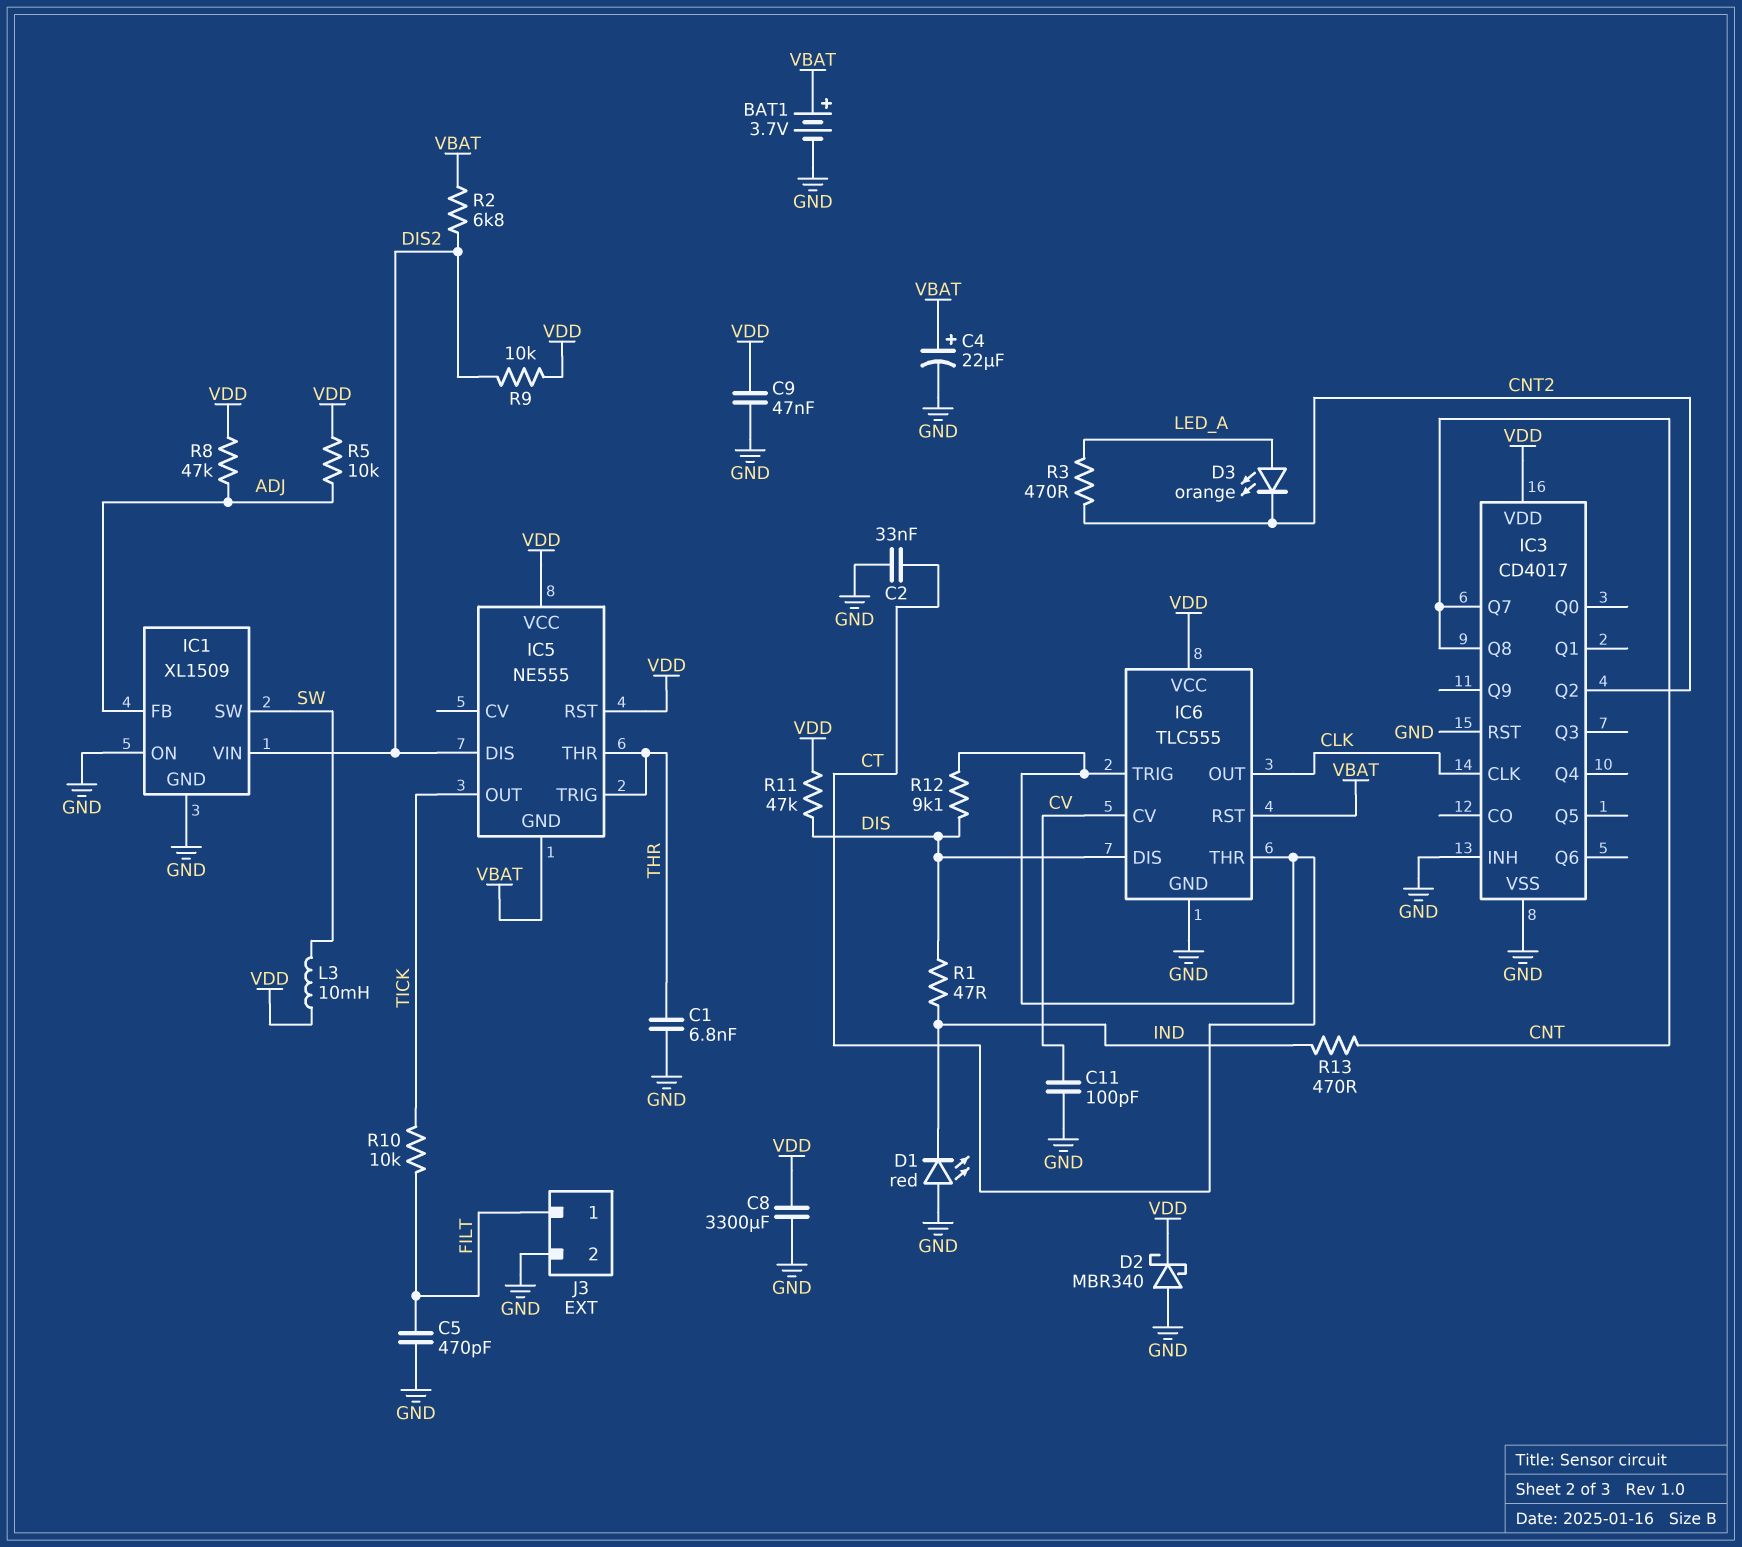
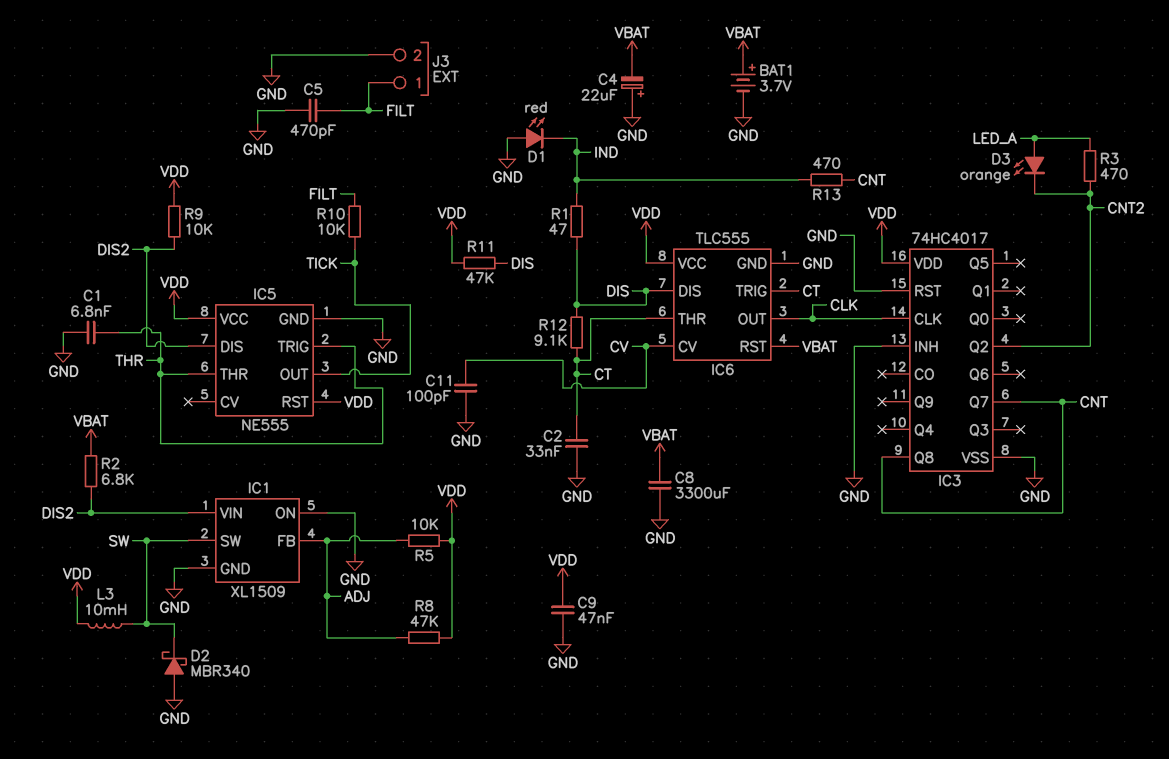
C4: 22uF (plus VBAT, minus GND) -> 22uF (plus GND, minus VBAT)
C8: 3300uF (GND, VDD) -> 3300uF (GND, VBAT)
D2: schottky MBR340 (A GND, K VDD) -> schottky MBR340 (A GND, K SW)
IC3: CD4017 -> 74HC4017
IC5 pin GND: VBAT -> GND

